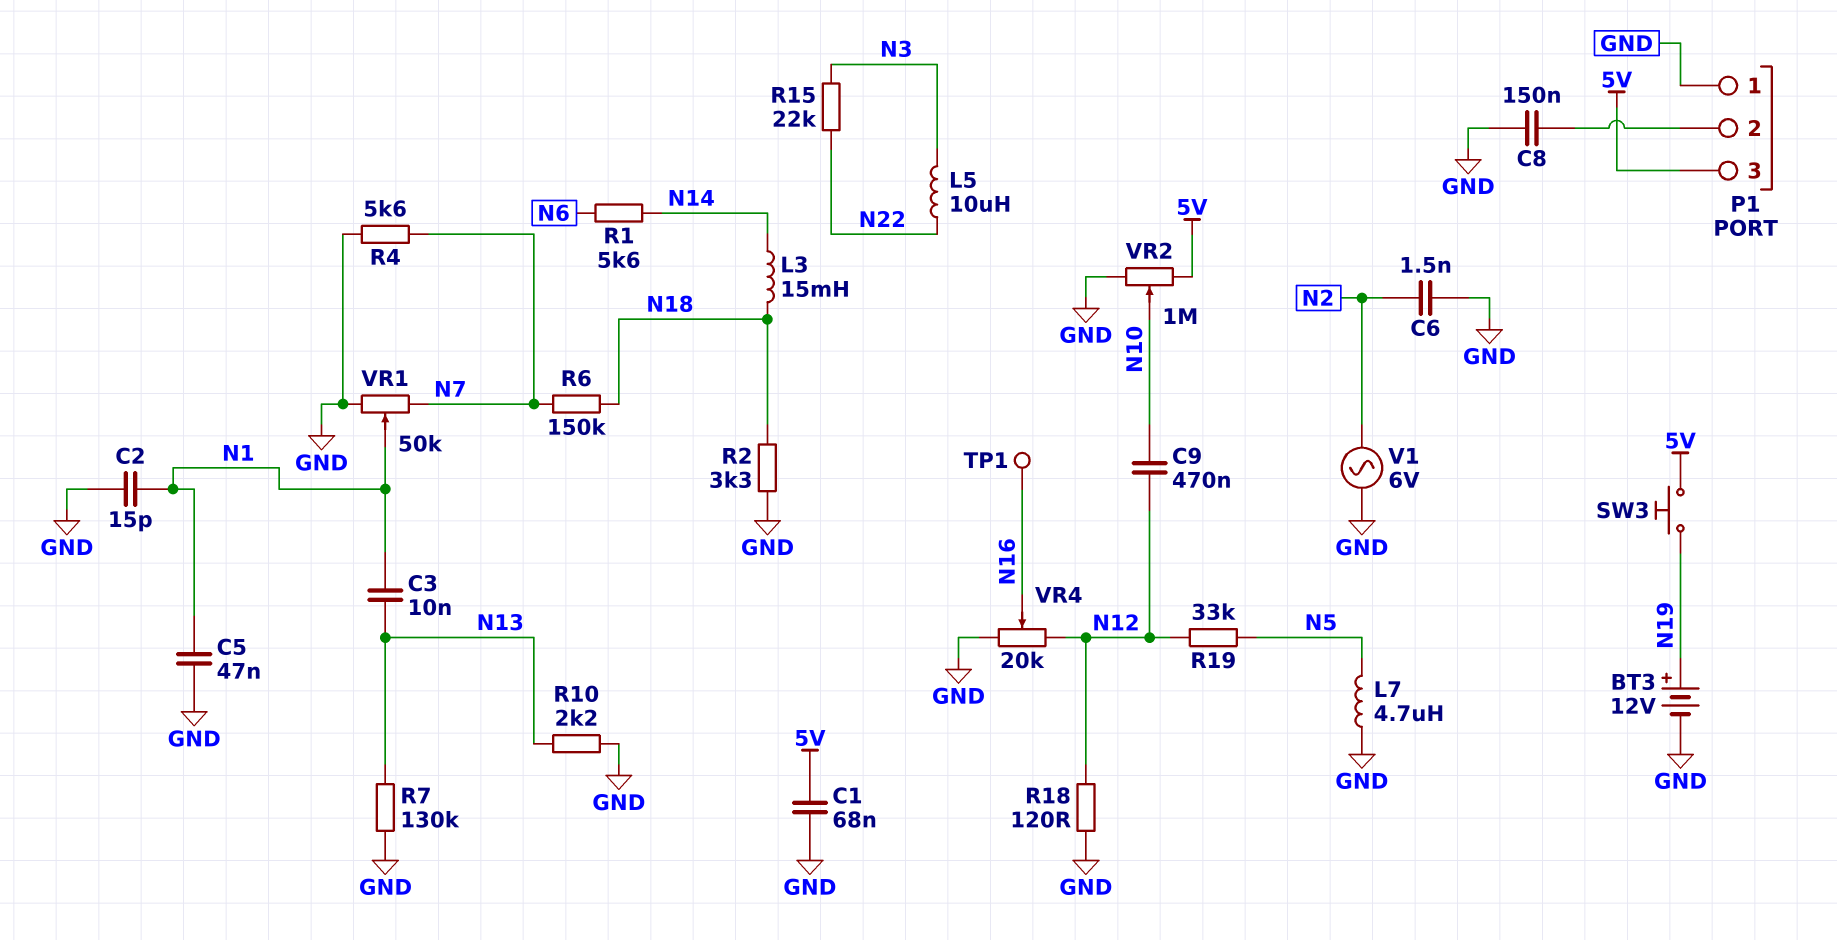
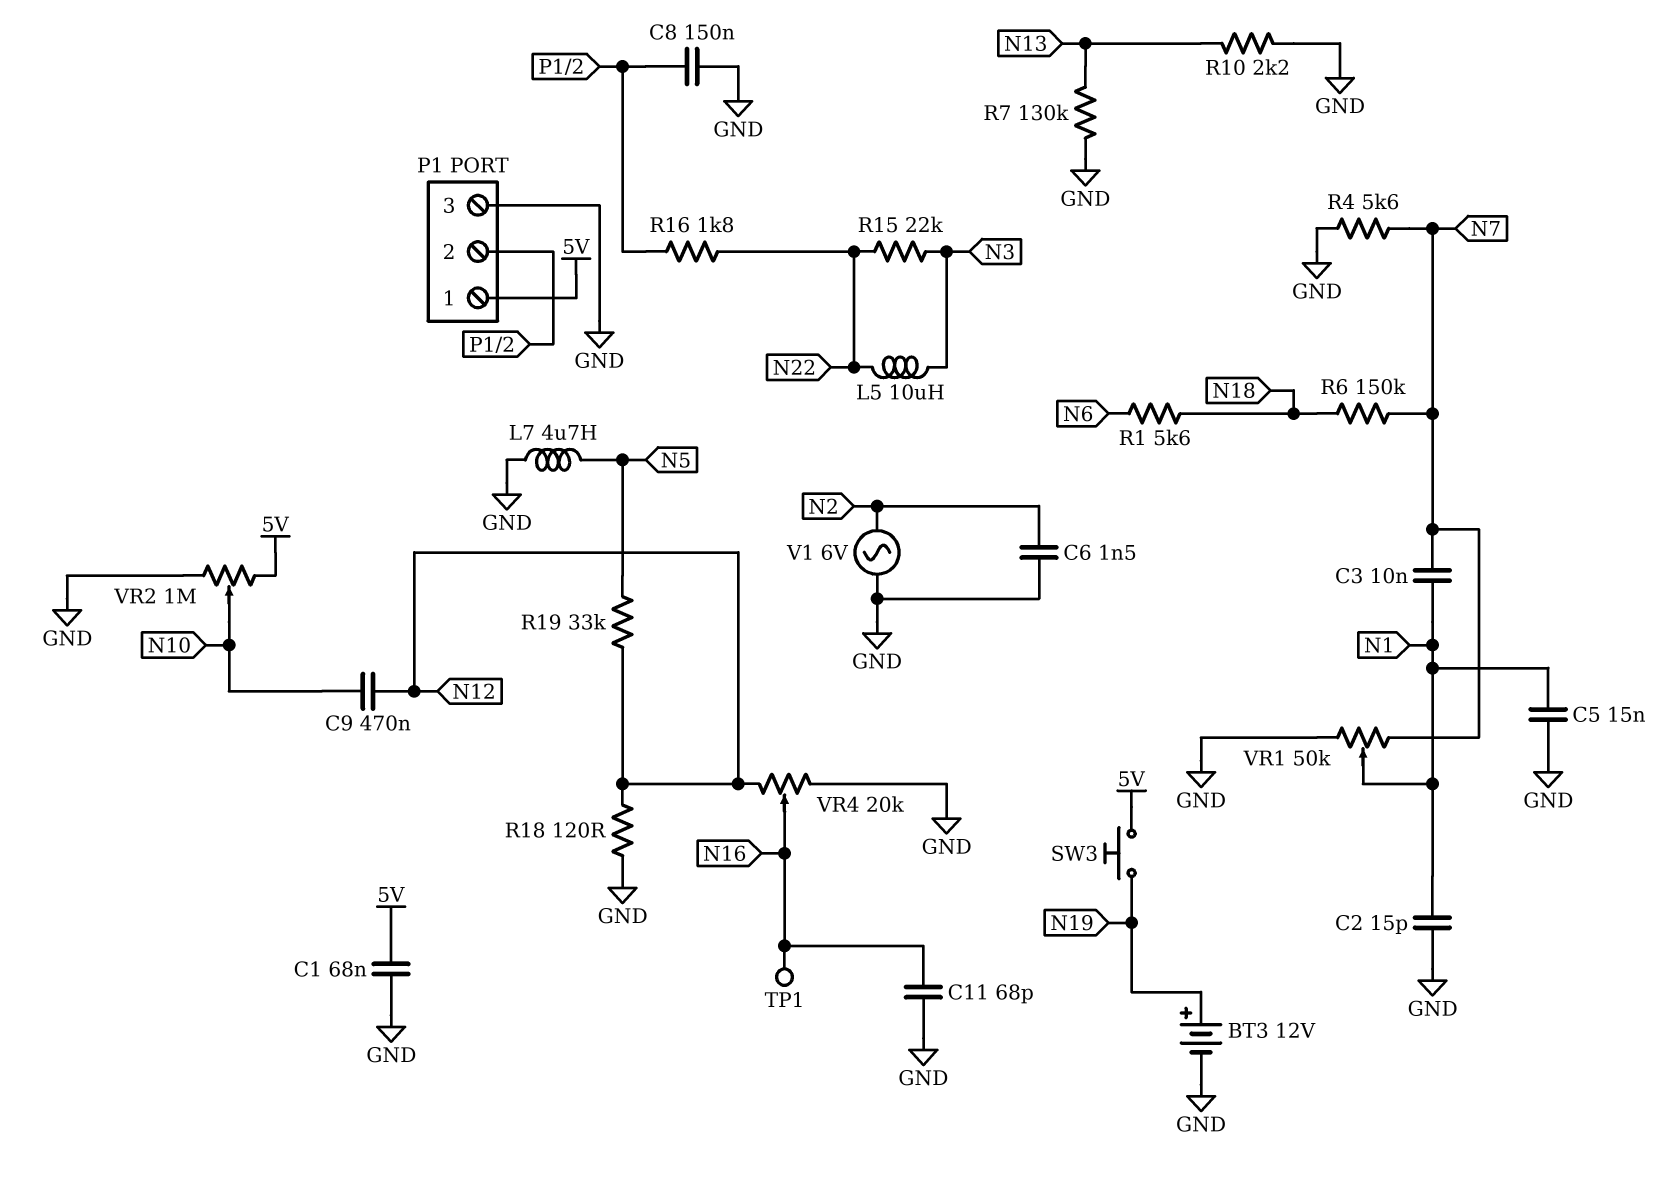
C3: 10nF (N1, N13) -> 10nF (N1, N7)
C5: 47nF (GND, N1) -> 15nF (GND, N1)
C11: none -> 68pF (GND, N16)
L3: 15mH (N14, N18) -> none
P1 pin 1: GND -> 5V
P1 pin 3: 5V -> GND
R1: 5.6k (N6, N14) -> 5.6k (N6, N18)
R2: 3.3k (GND, N18) -> none
R16: none -> 1.8k (N22, P1/2)

